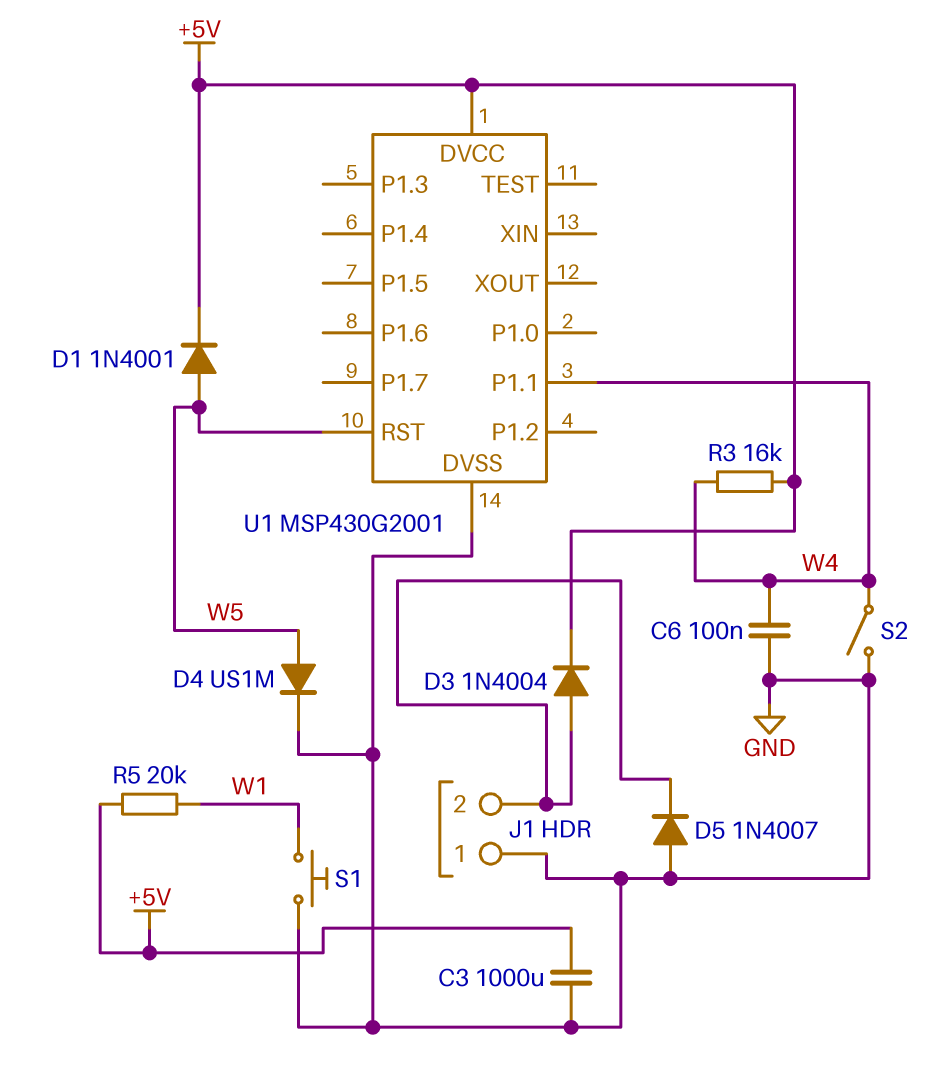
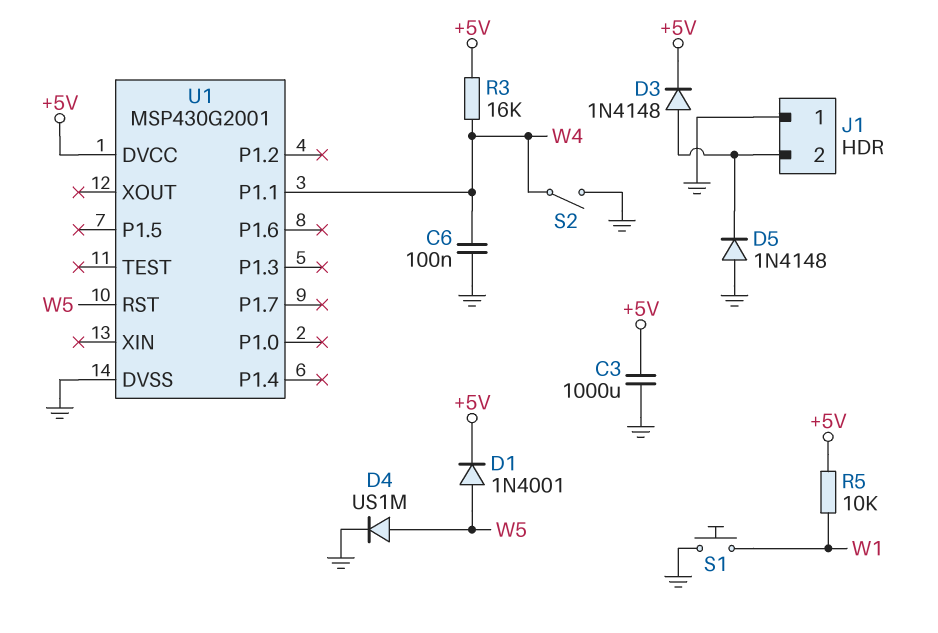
D3: diode 1N4004 (A J1/2, K +5V) -> diode 1N4148 (A J1/2, K +5V)
D5: diode 1N4007 (A GND, K J1/2) -> diode 1N4148 (A GND, K J1/2)
R5: 20k (+5V, W1) -> 10k (+5V, W1)

